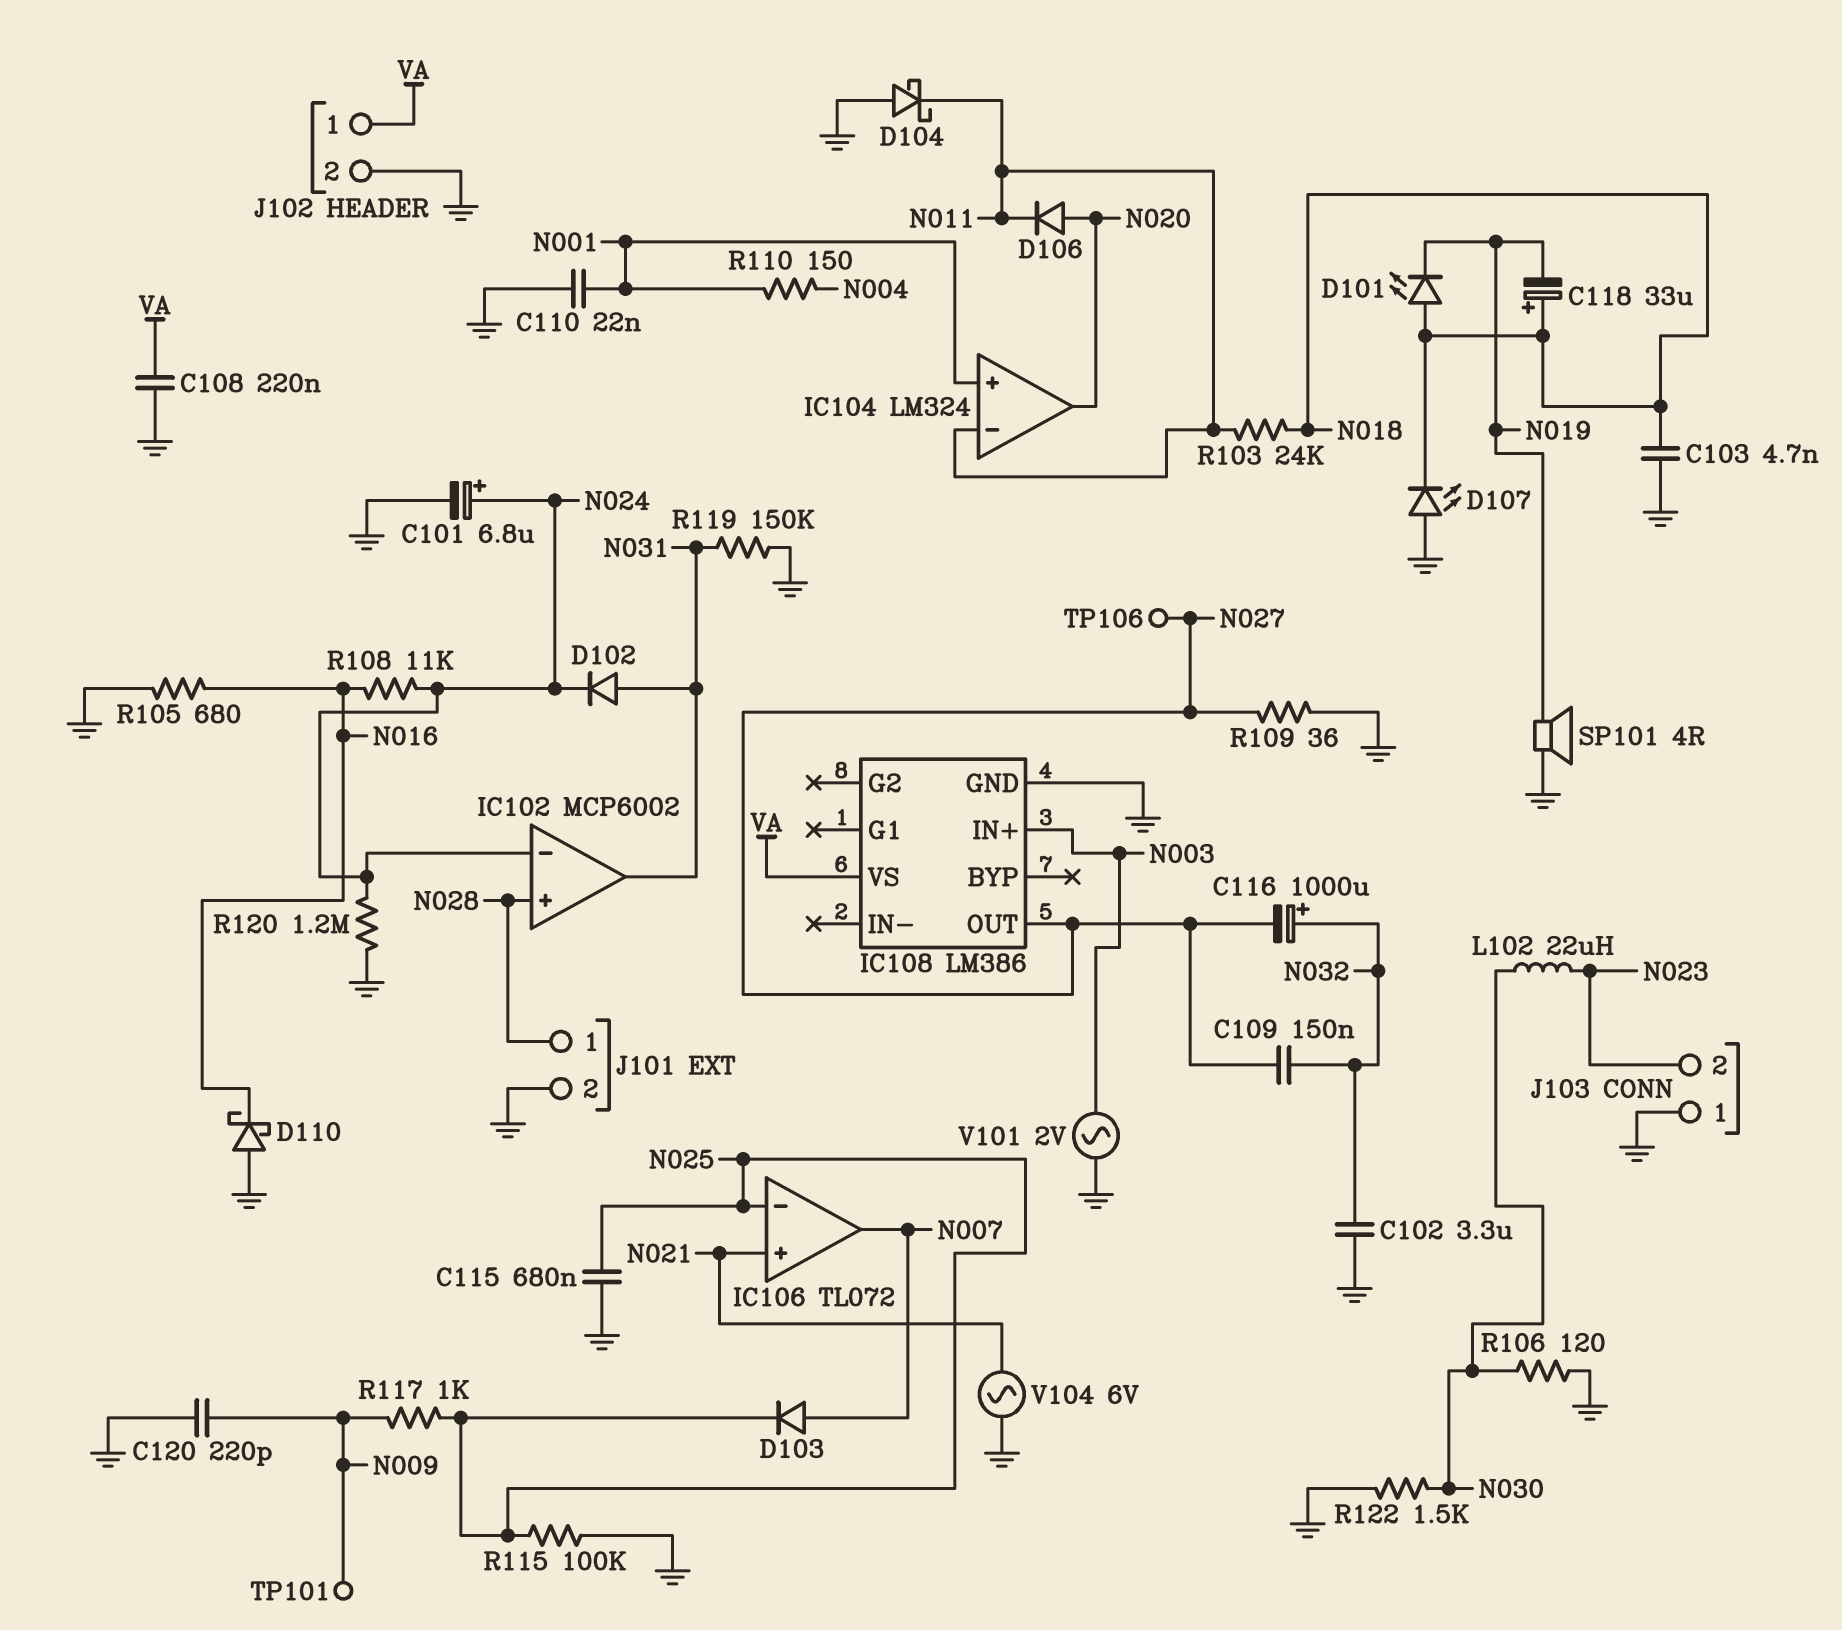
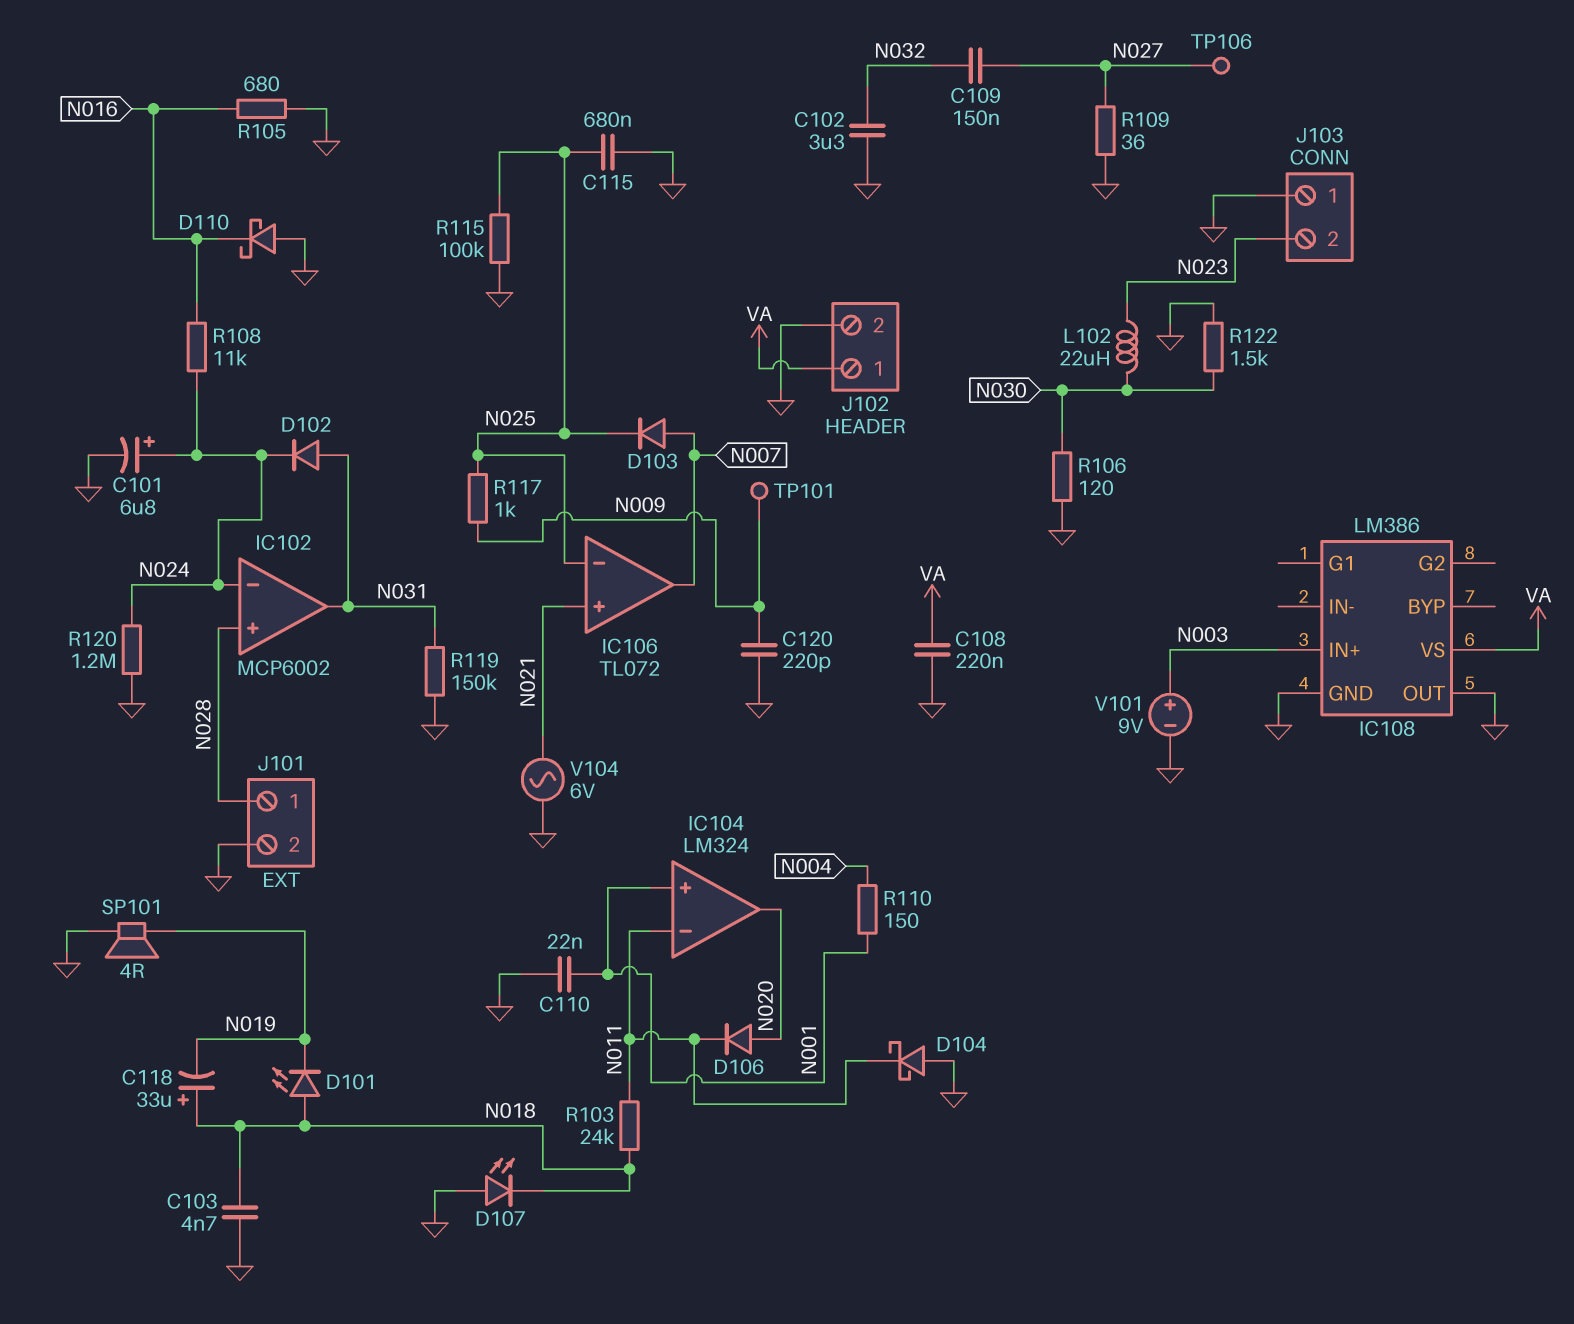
C116: 1000uF (plus N032, minus N027) -> none
IC108 pin OUT: N027 -> GND
V101: AC 2V (GND, N003) -> 9V (plus N003, minus GND)

